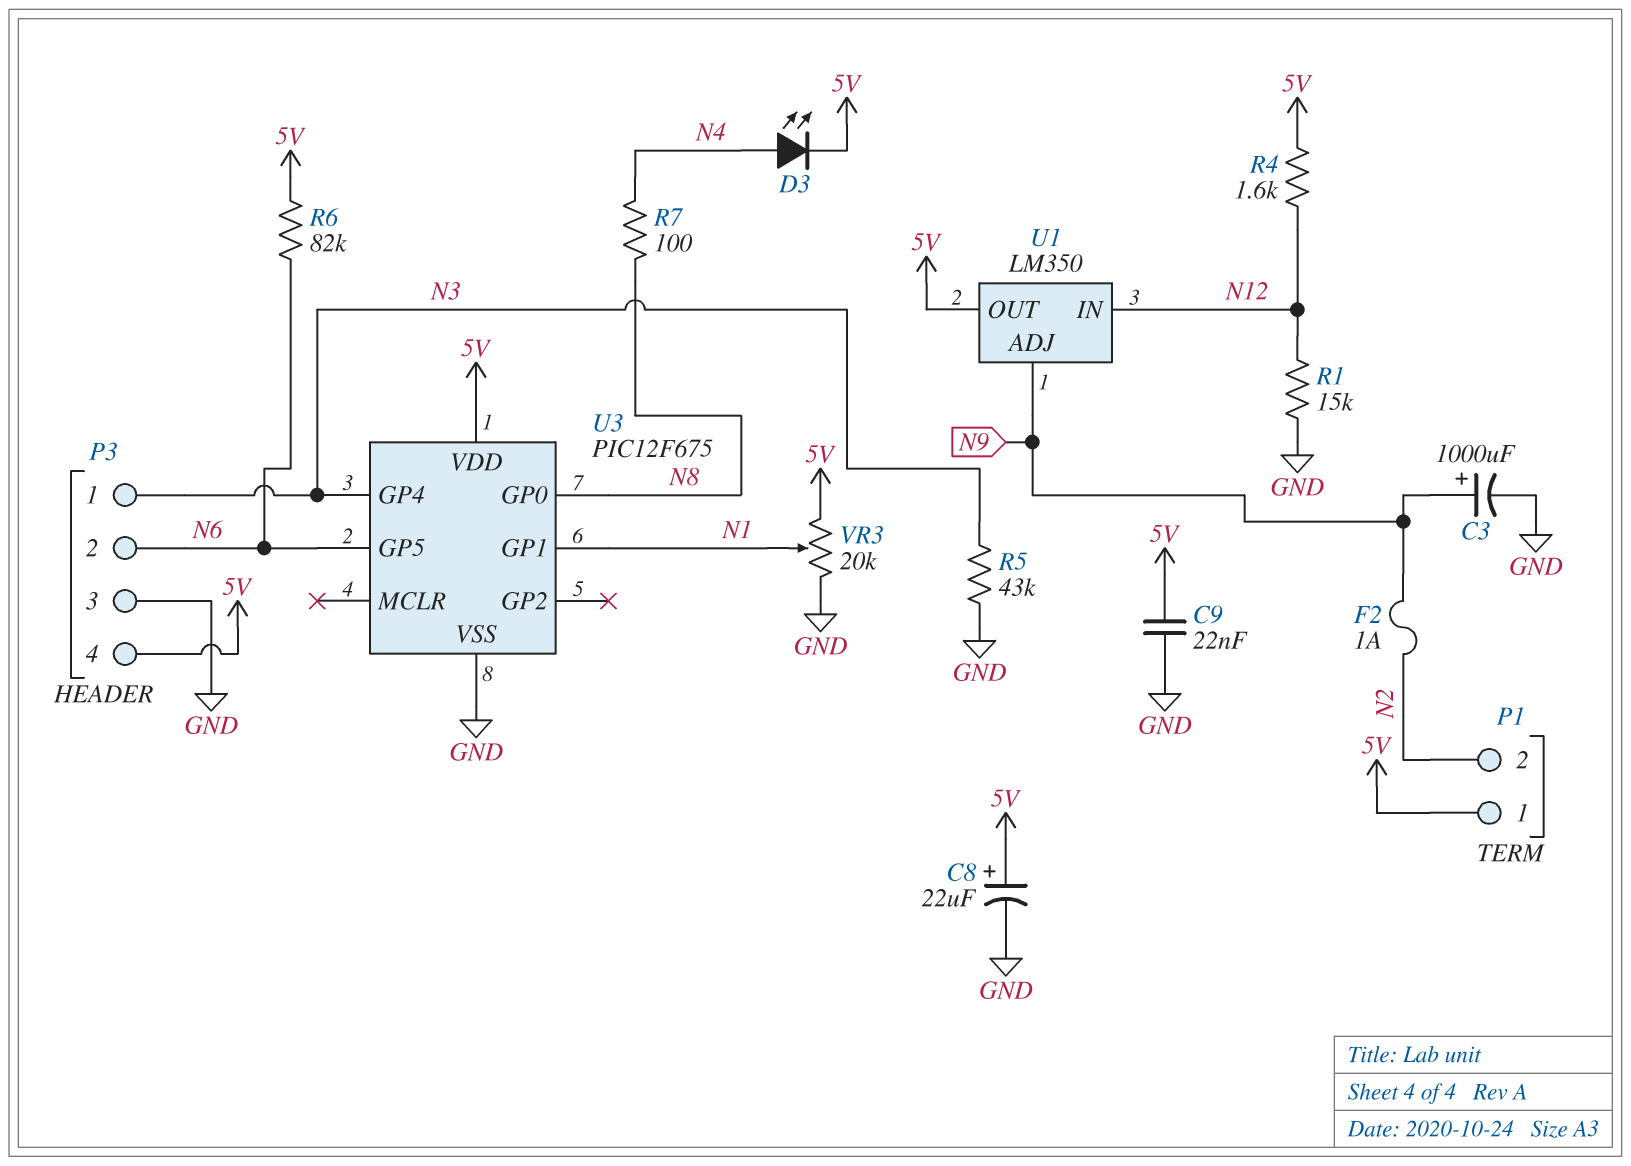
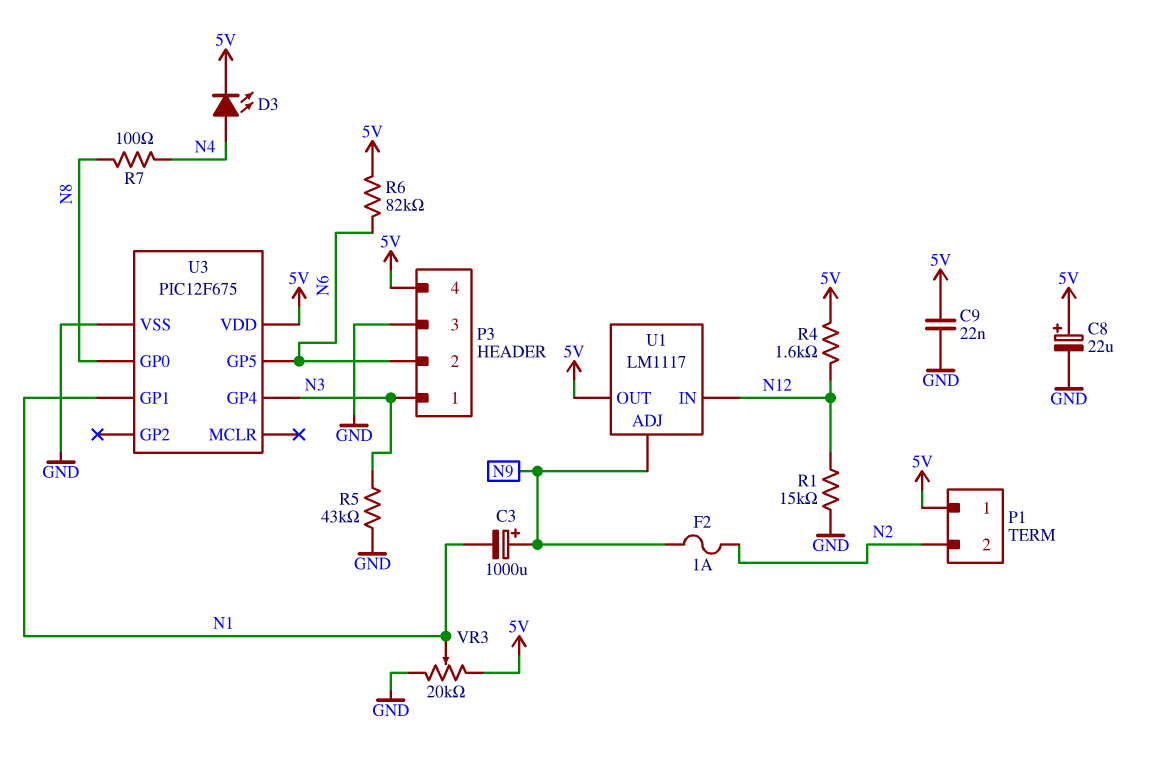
C3: 1000uF (plus N9, minus GND) -> 1000uF (plus N9, minus N1)
U1: LM350 -> LM1117

